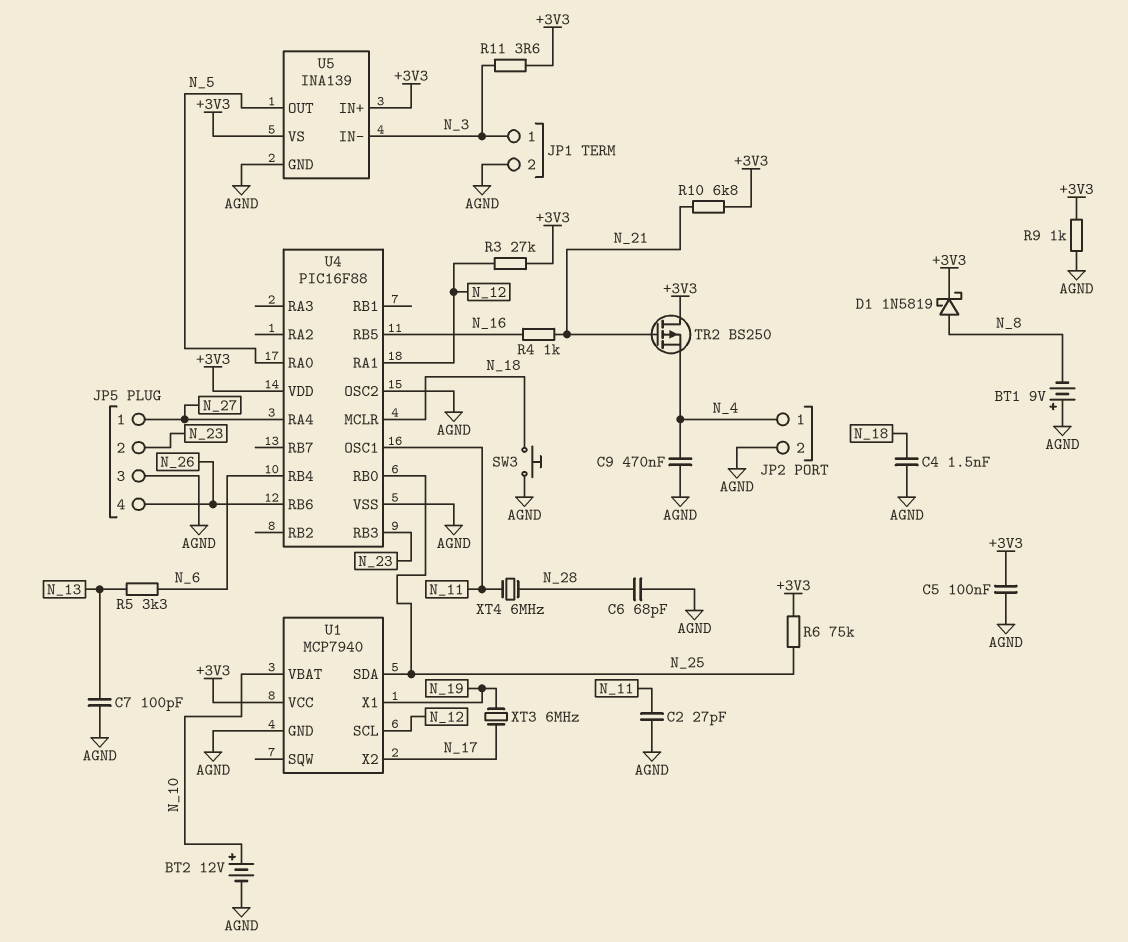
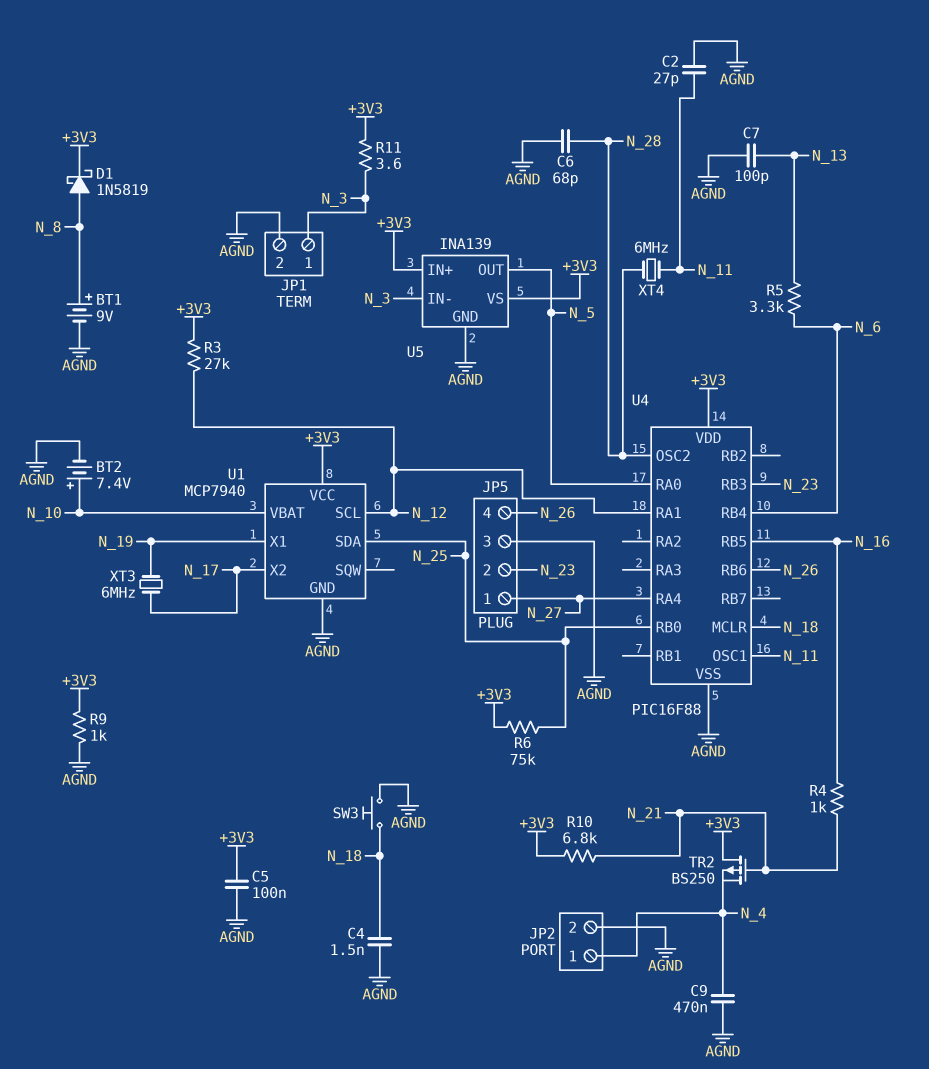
BT1: 9V (plus AGND, minus N_8) -> 9V (plus N_8, minus AGND)
BT2: 12V (plus N_10, minus AGND) -> 7.4V (plus N_10, minus AGND)
U4 pin OSC2: AGND -> N_28

